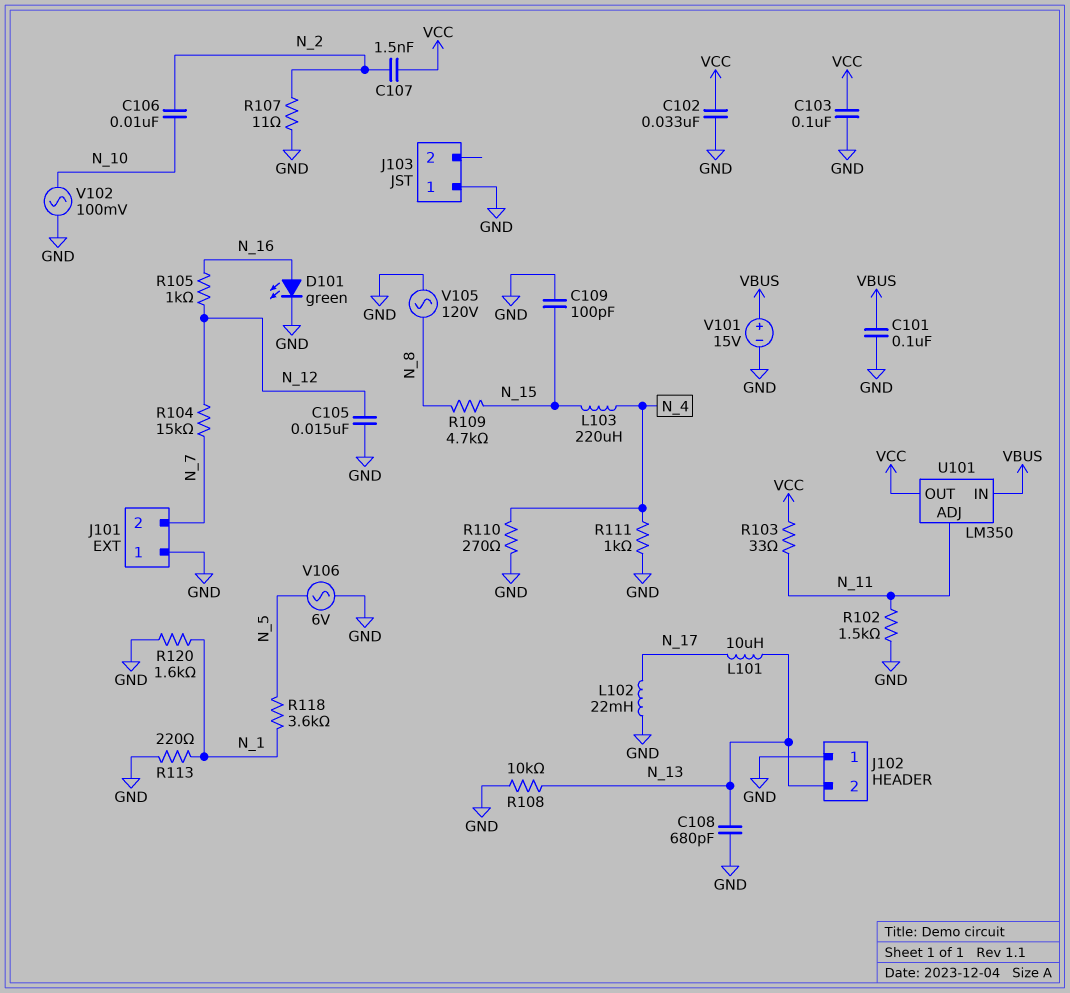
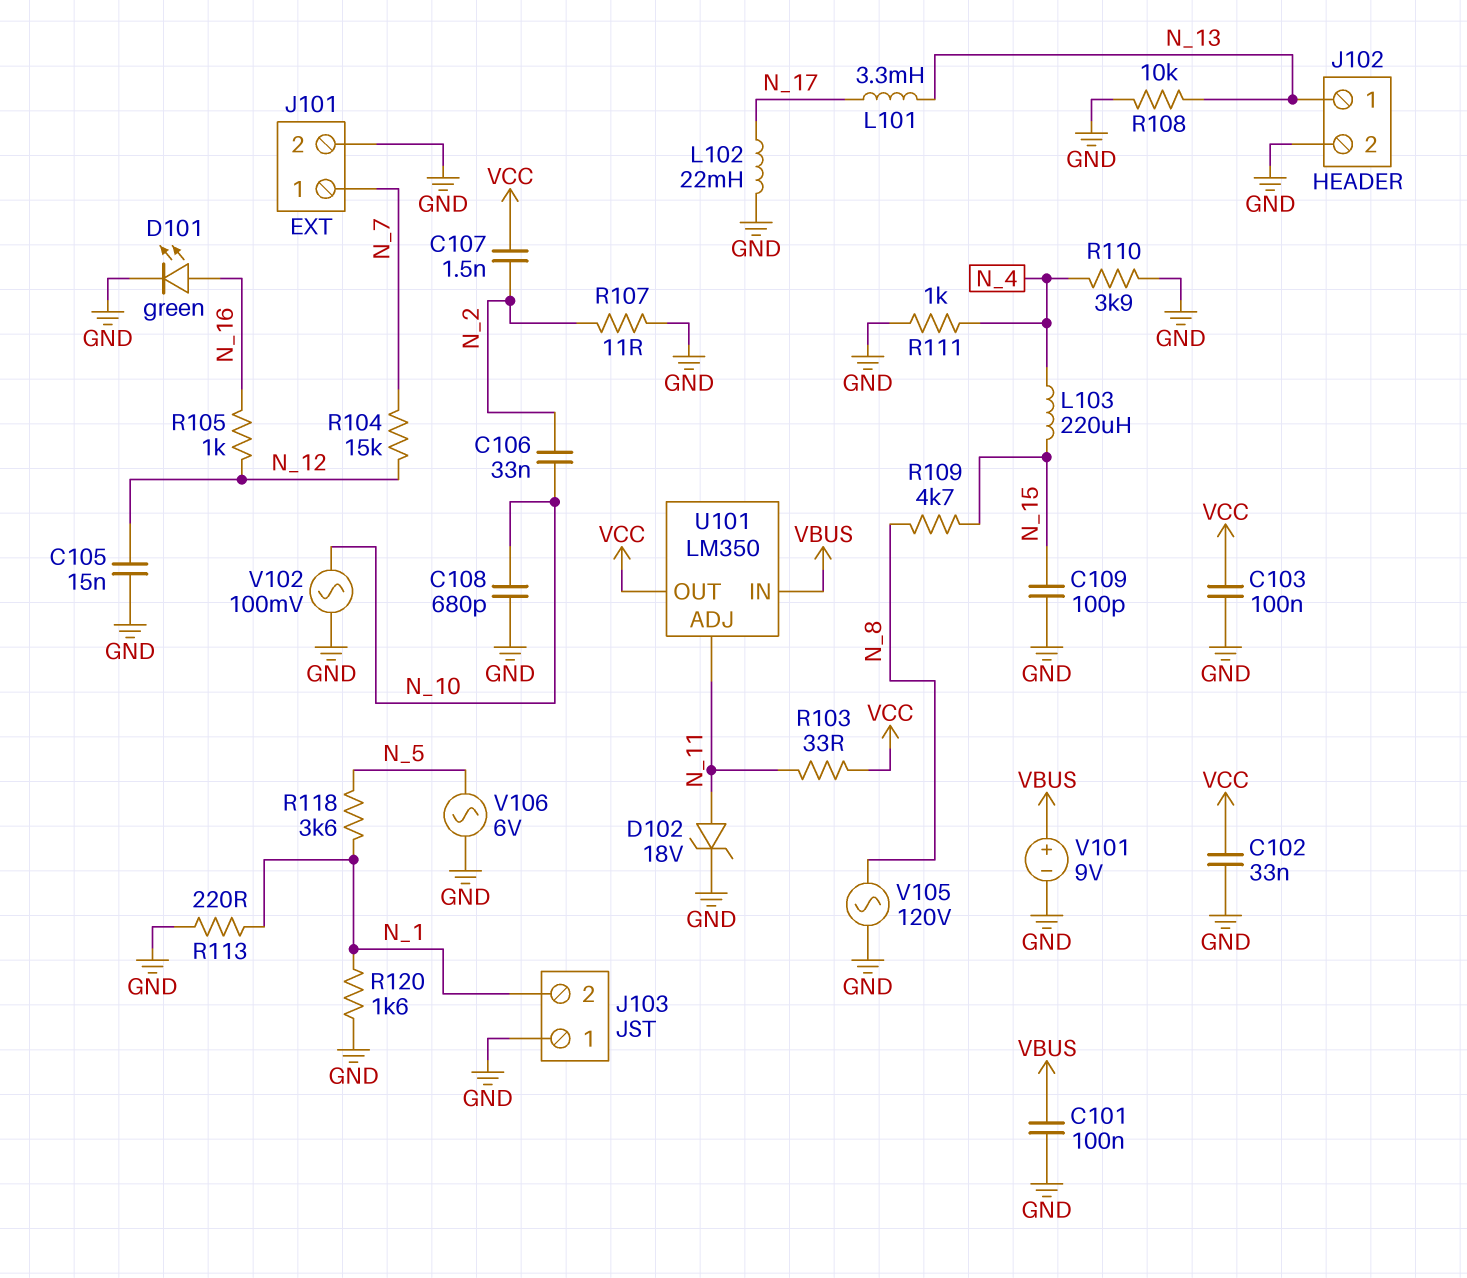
C106: 10nF (N_2, N_10) -> 33nF (N_2, N_10)
C108: 680pF (GND, N_13) -> 680pF (GND, N_10)
D102: none -> zener 18V (A N_11, K GND)
J101 pin 1: GND -> N_7
J101 pin 2: N_7 -> GND
J102 pin 1: GND -> N_13
J102 pin 2: N_13 -> GND
J103 pin 2: none -> N_1
L101: 10uH (N_13, N_17) -> 3.3mH (N_13, N_17)
R102: 1.5k (GND, N_11) -> none
R110: 270 (GND, N_4) -> 3.9k (GND, N_4)
V101: 15V (plus VBUS, minus GND) -> 9V (plus VBUS, minus GND)

